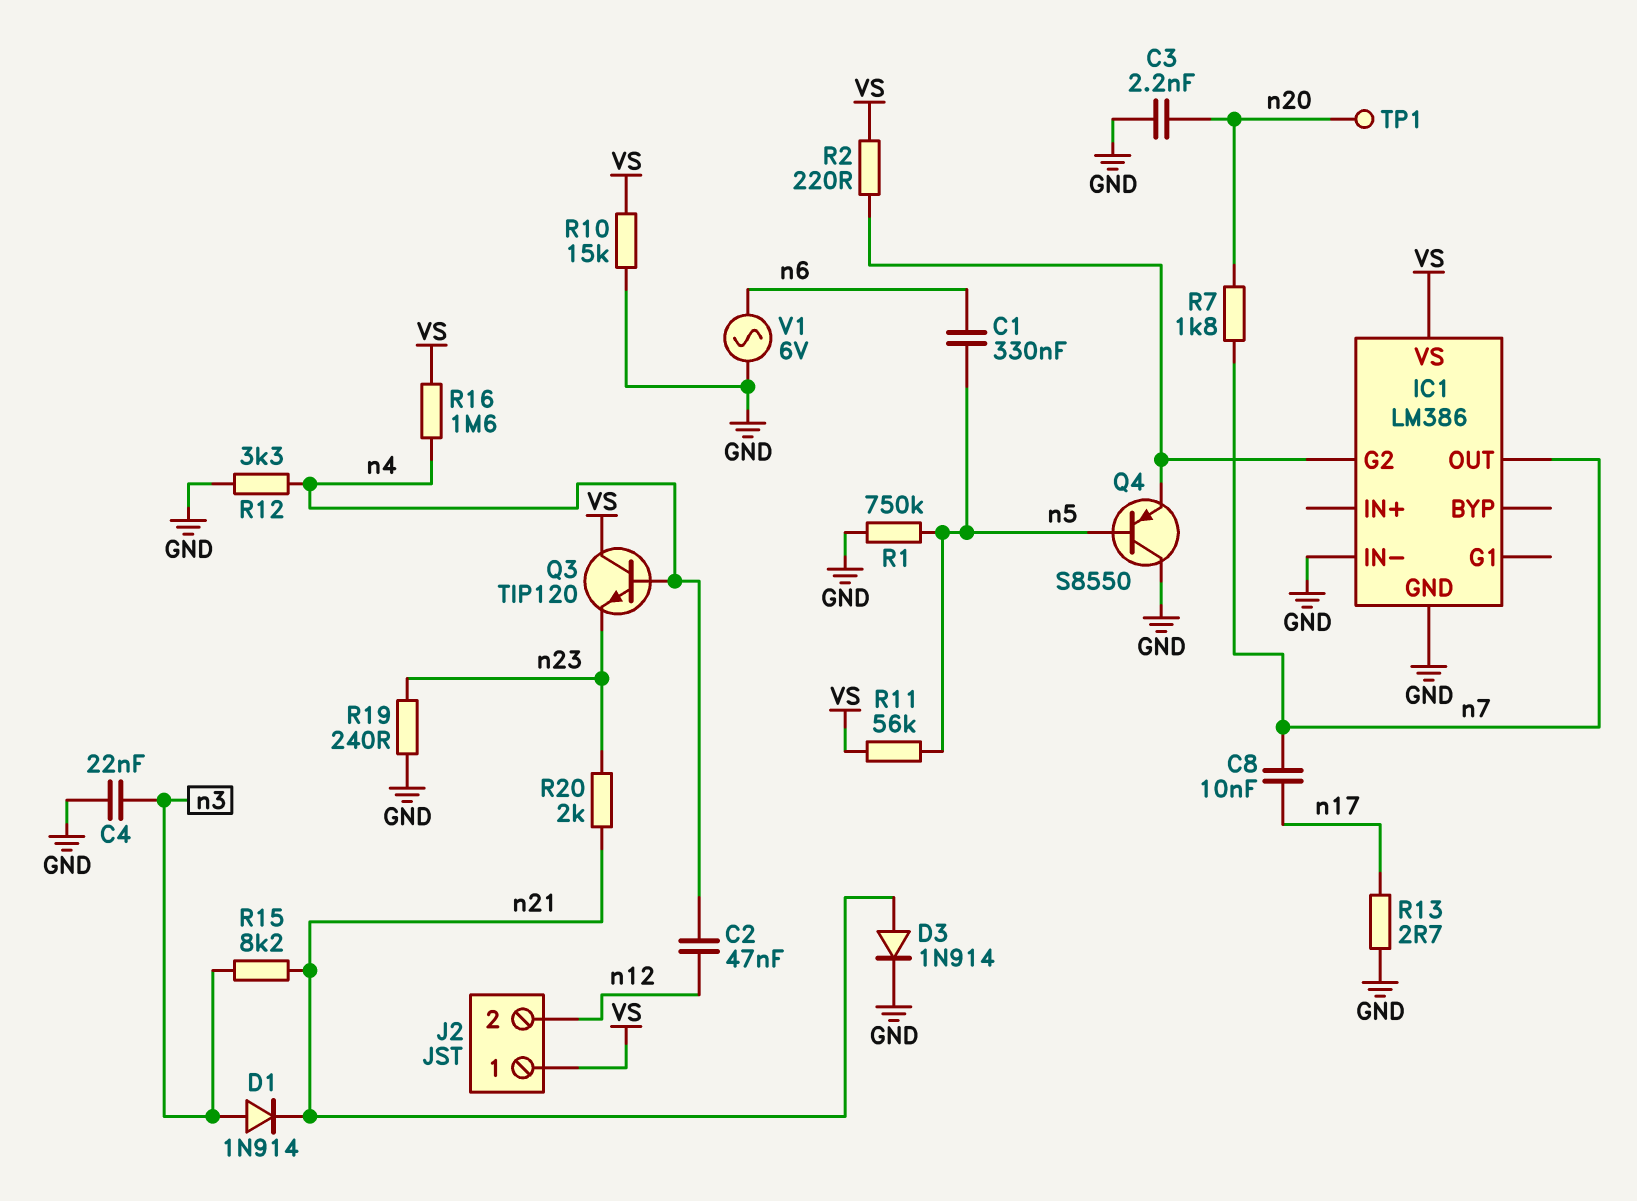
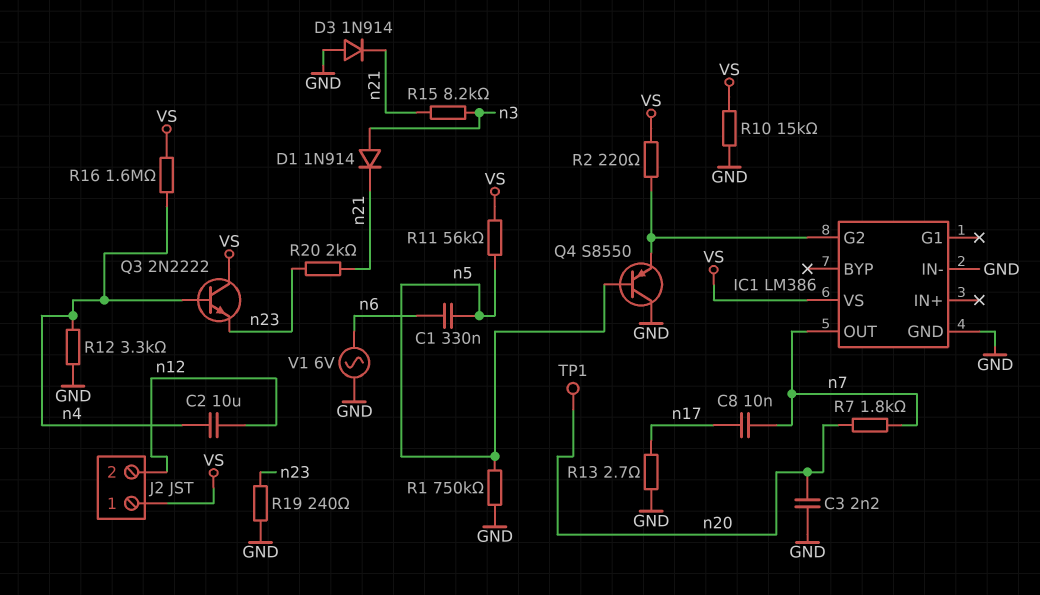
C2: 47nF (n4, n12) -> 10uF (n4, n12)
C4: 22nF (GND, n3) -> none
D3: diode 1N914 (A n21, K GND) -> diode 1N914 (A GND, K n21)
Q3: NPN TIP120 (B n4, C VS, E n23) -> NPN 2N2222 (B n4, C VS, E n23)

